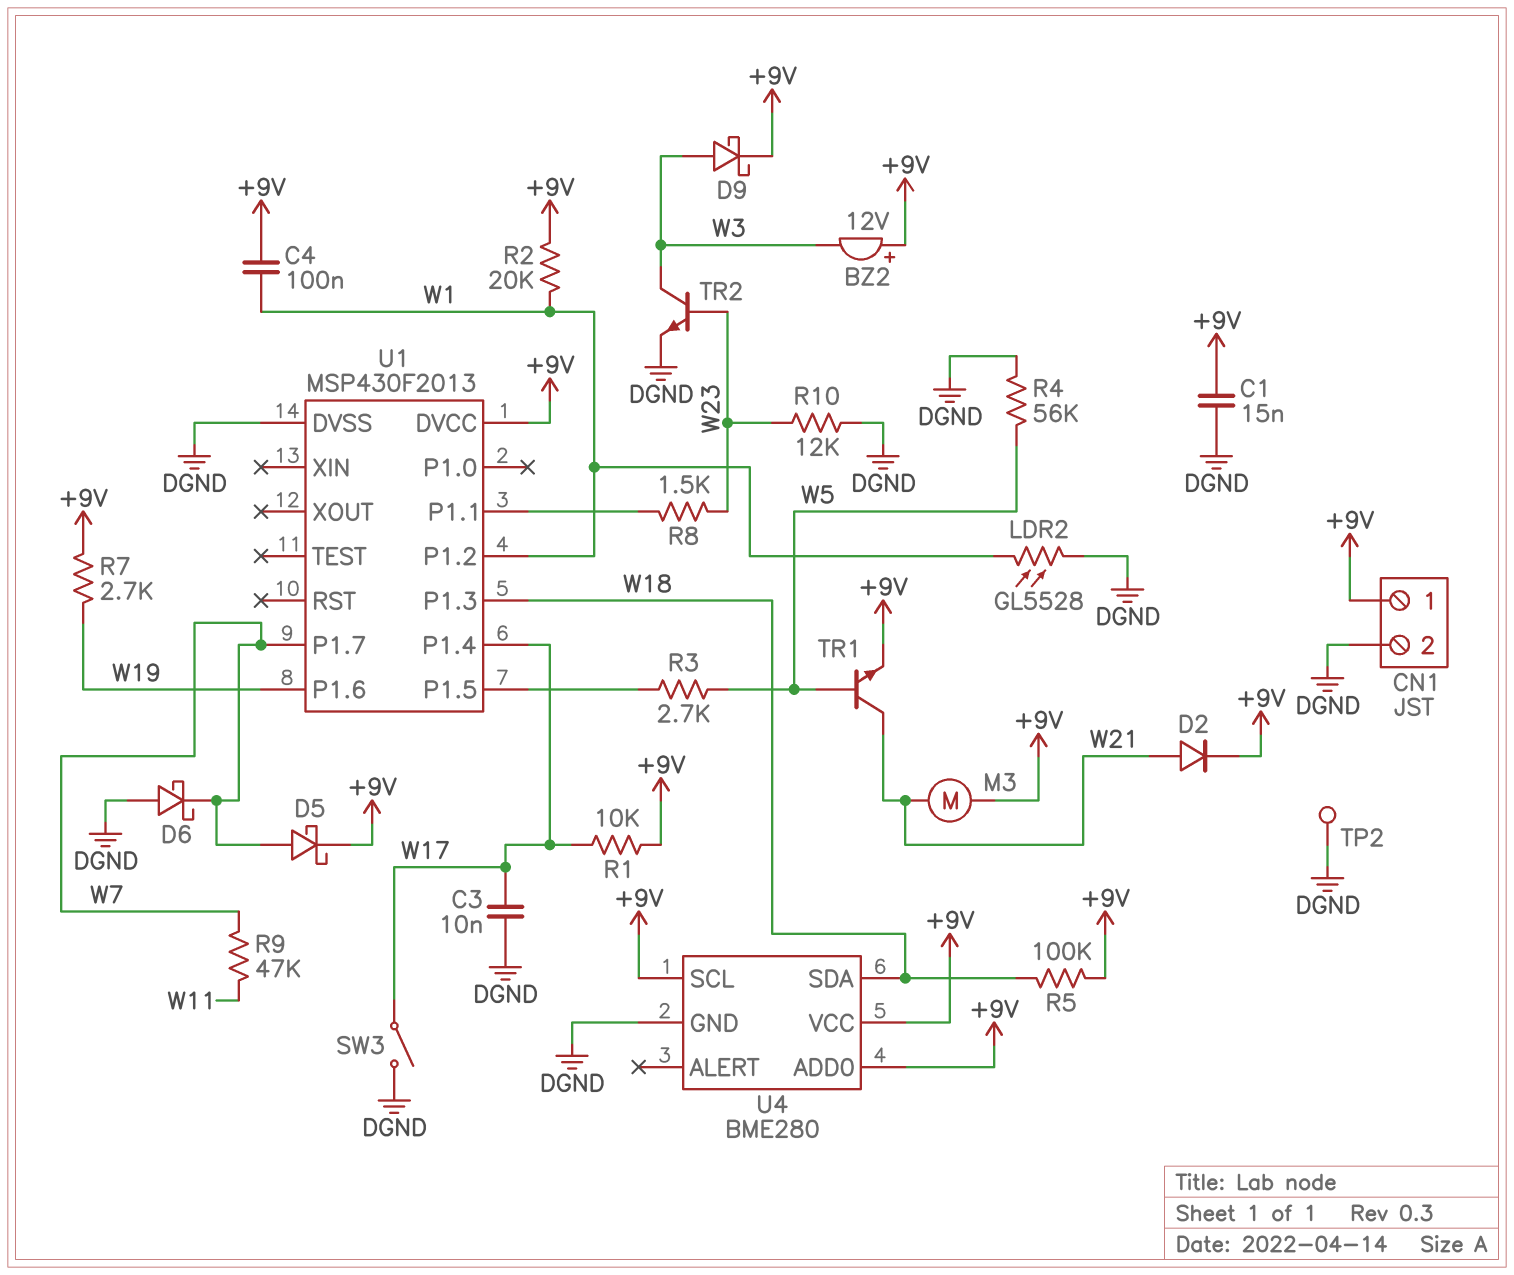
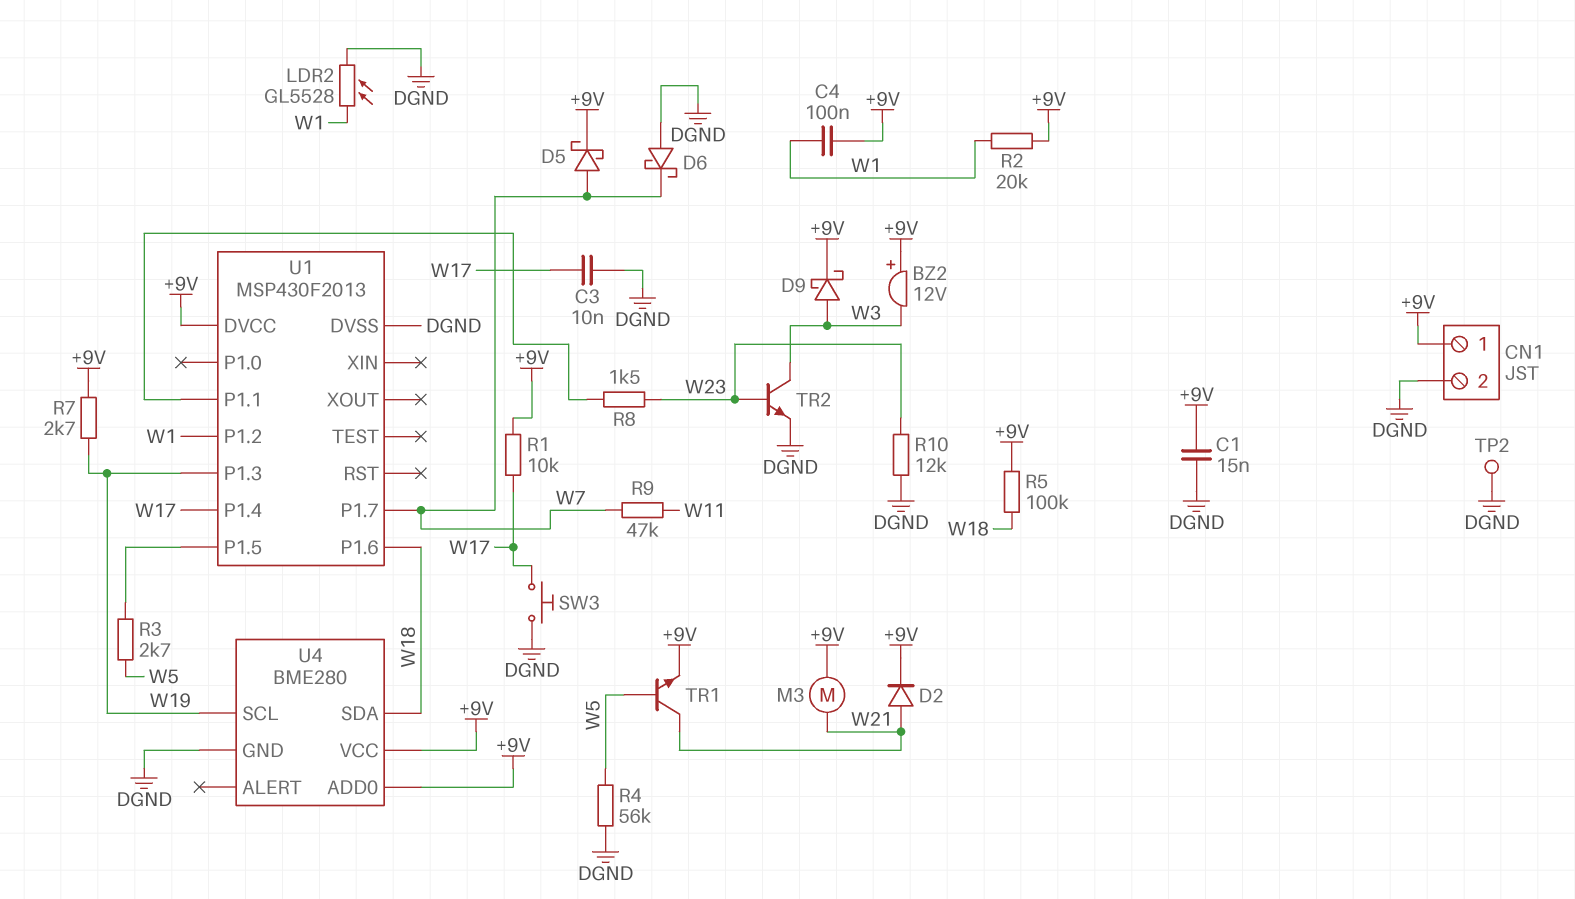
SW3: switch (DGND, W17) -> button (DGND, W17)
U1 pin P1.3: W18 -> W19
U1 pin P1.6: W19 -> W18
U4 pin SCL: +9V -> W19

